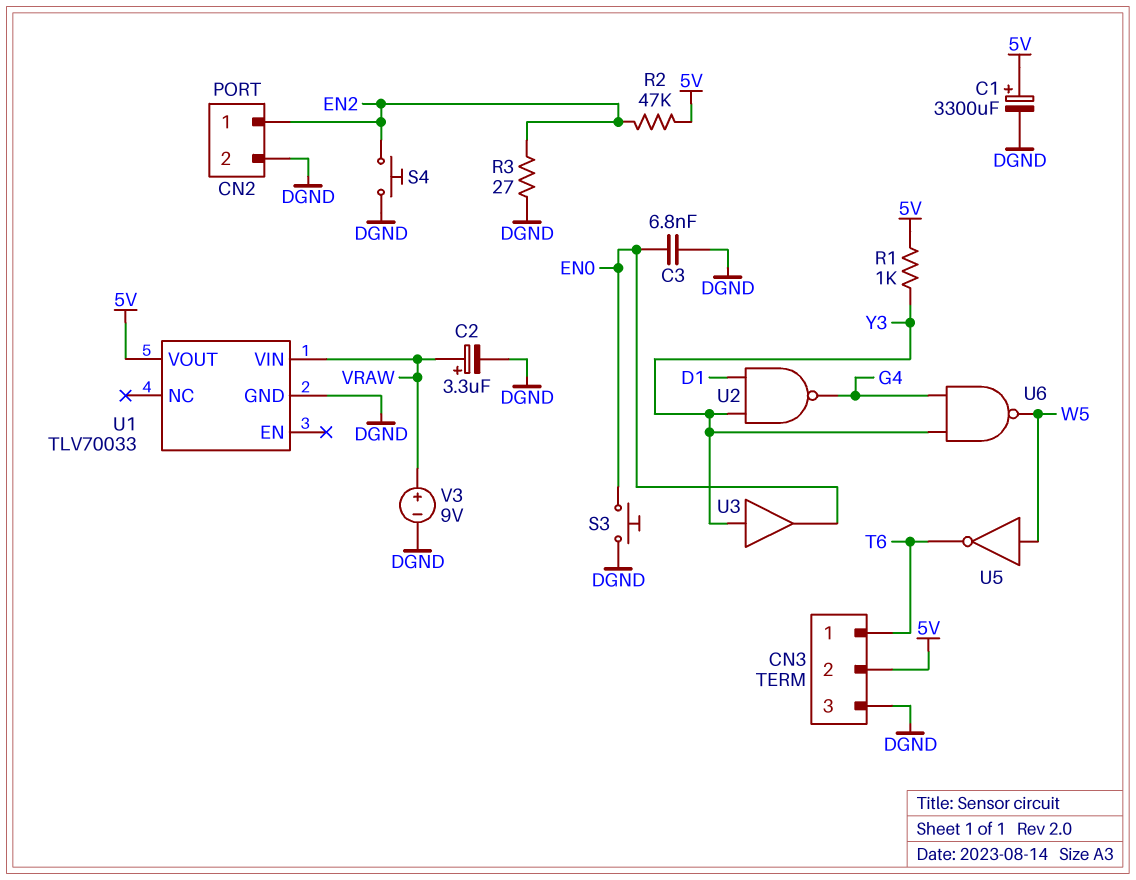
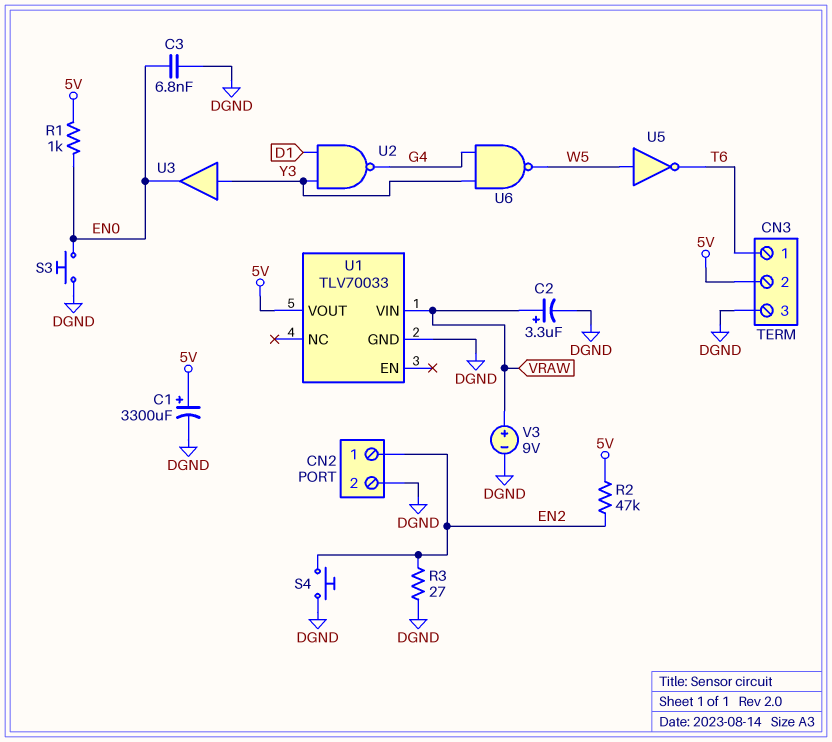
R1: 1k (5V, Y3) -> 1k (5V, EN0)

